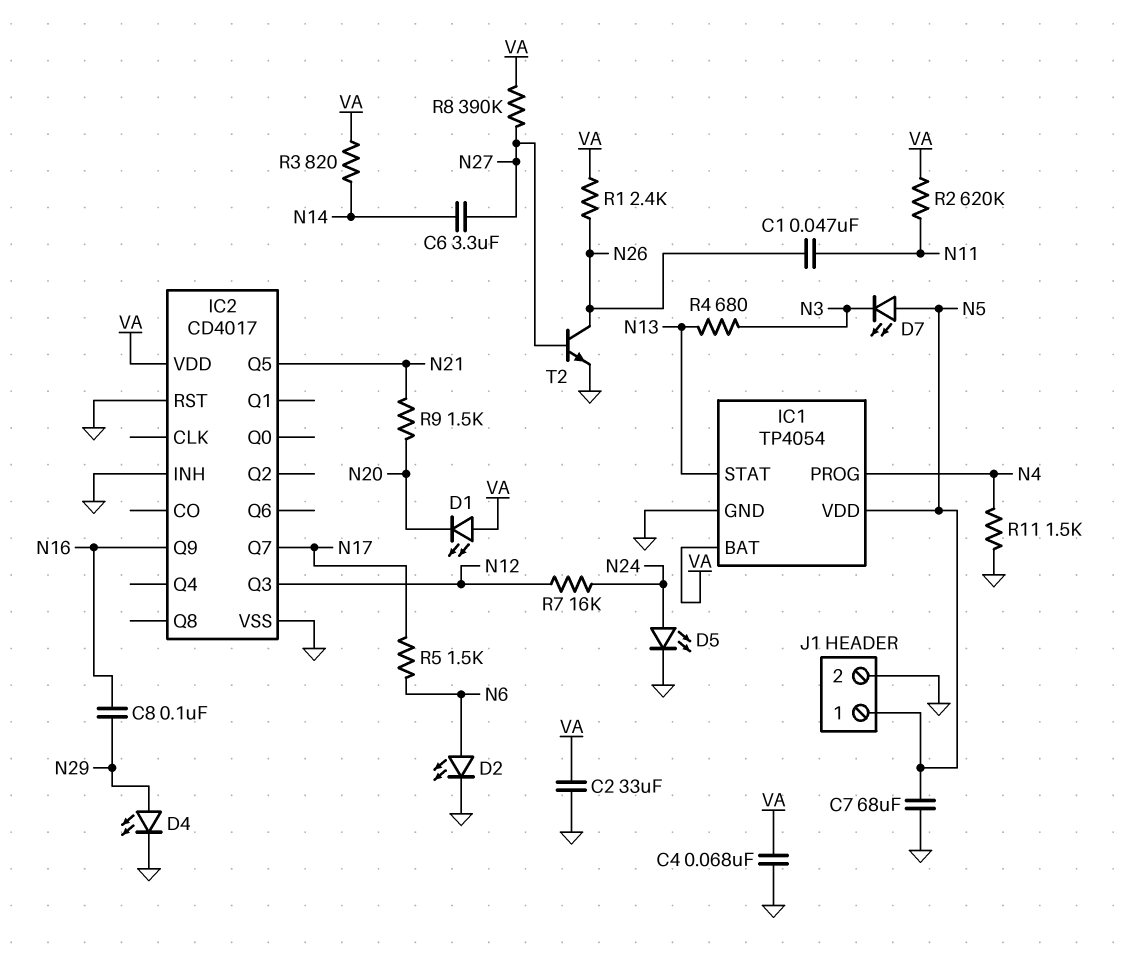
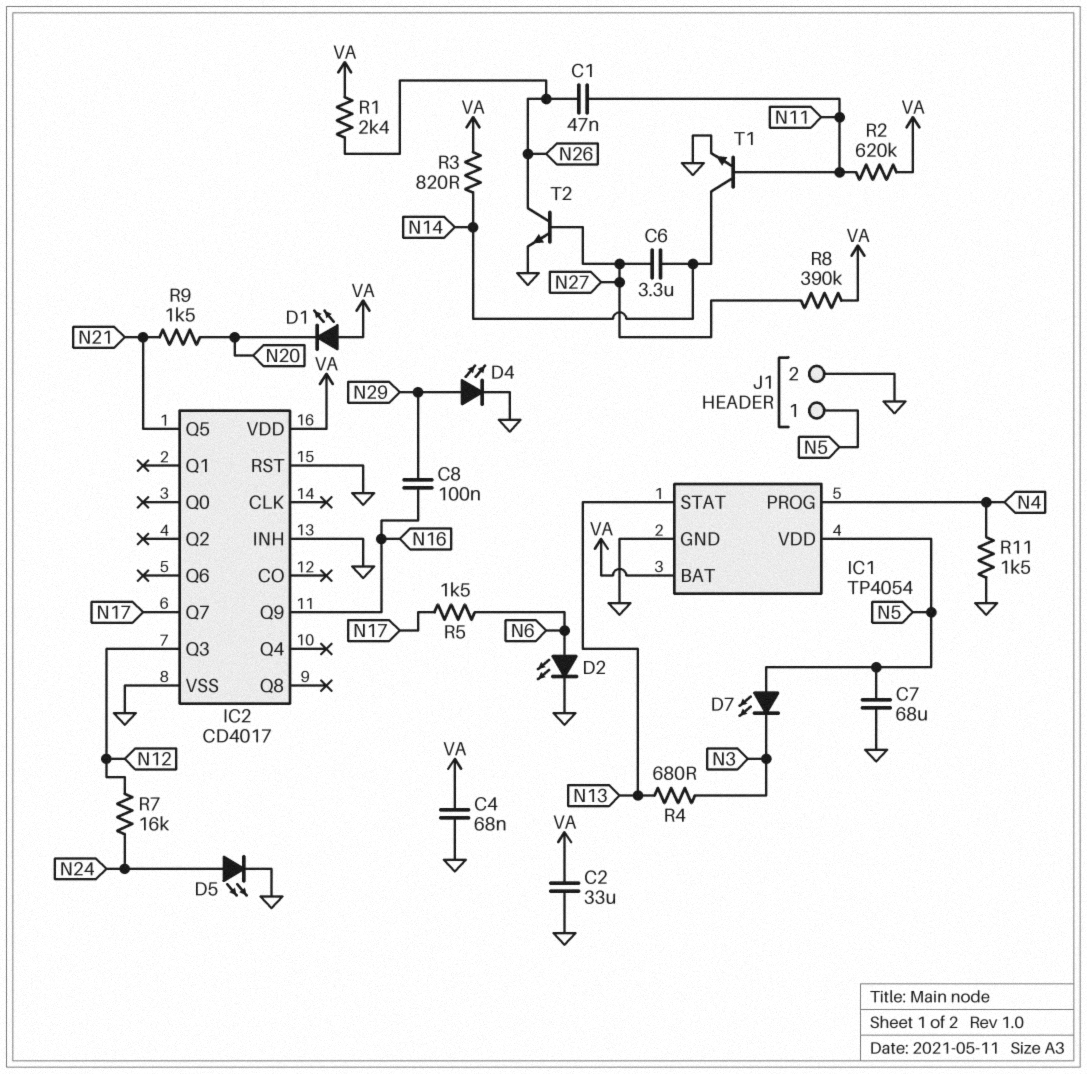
T1: none -> NPN (B N11, C N14, E GND)

